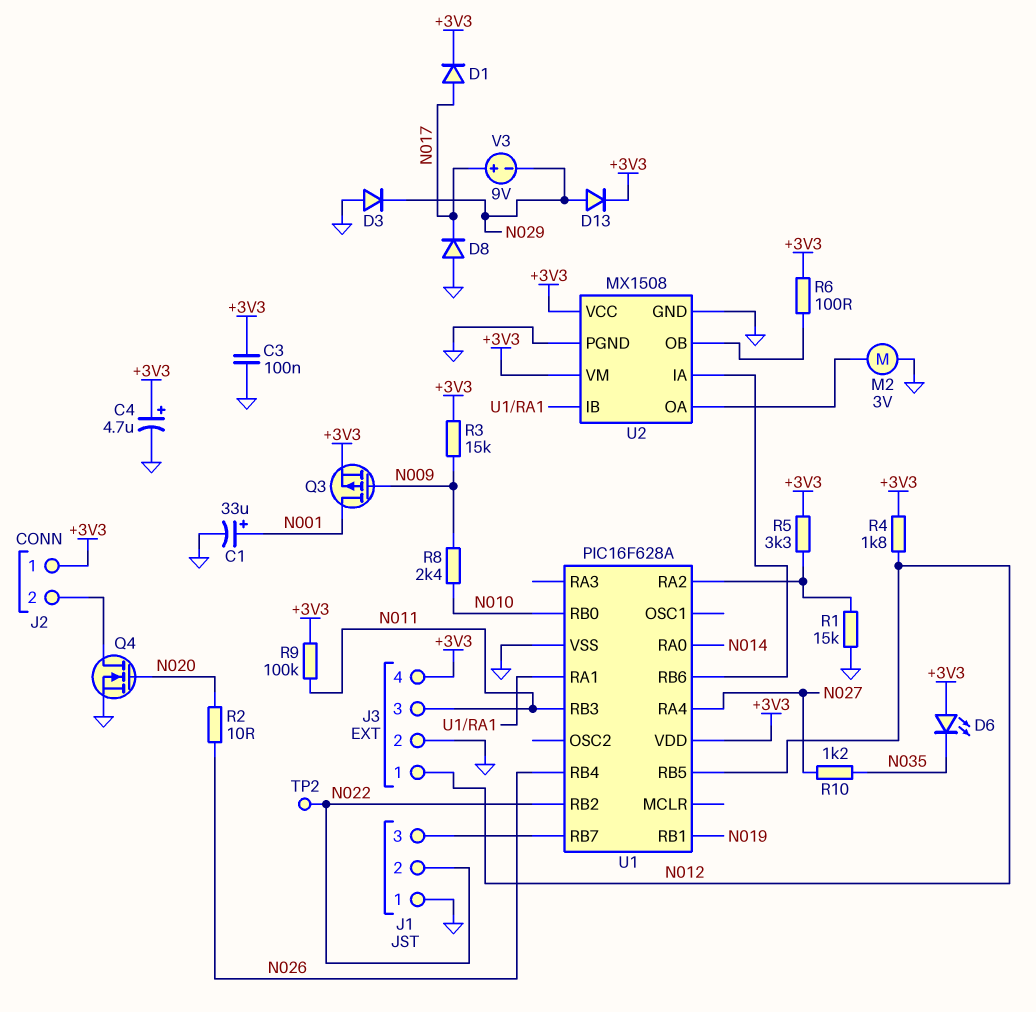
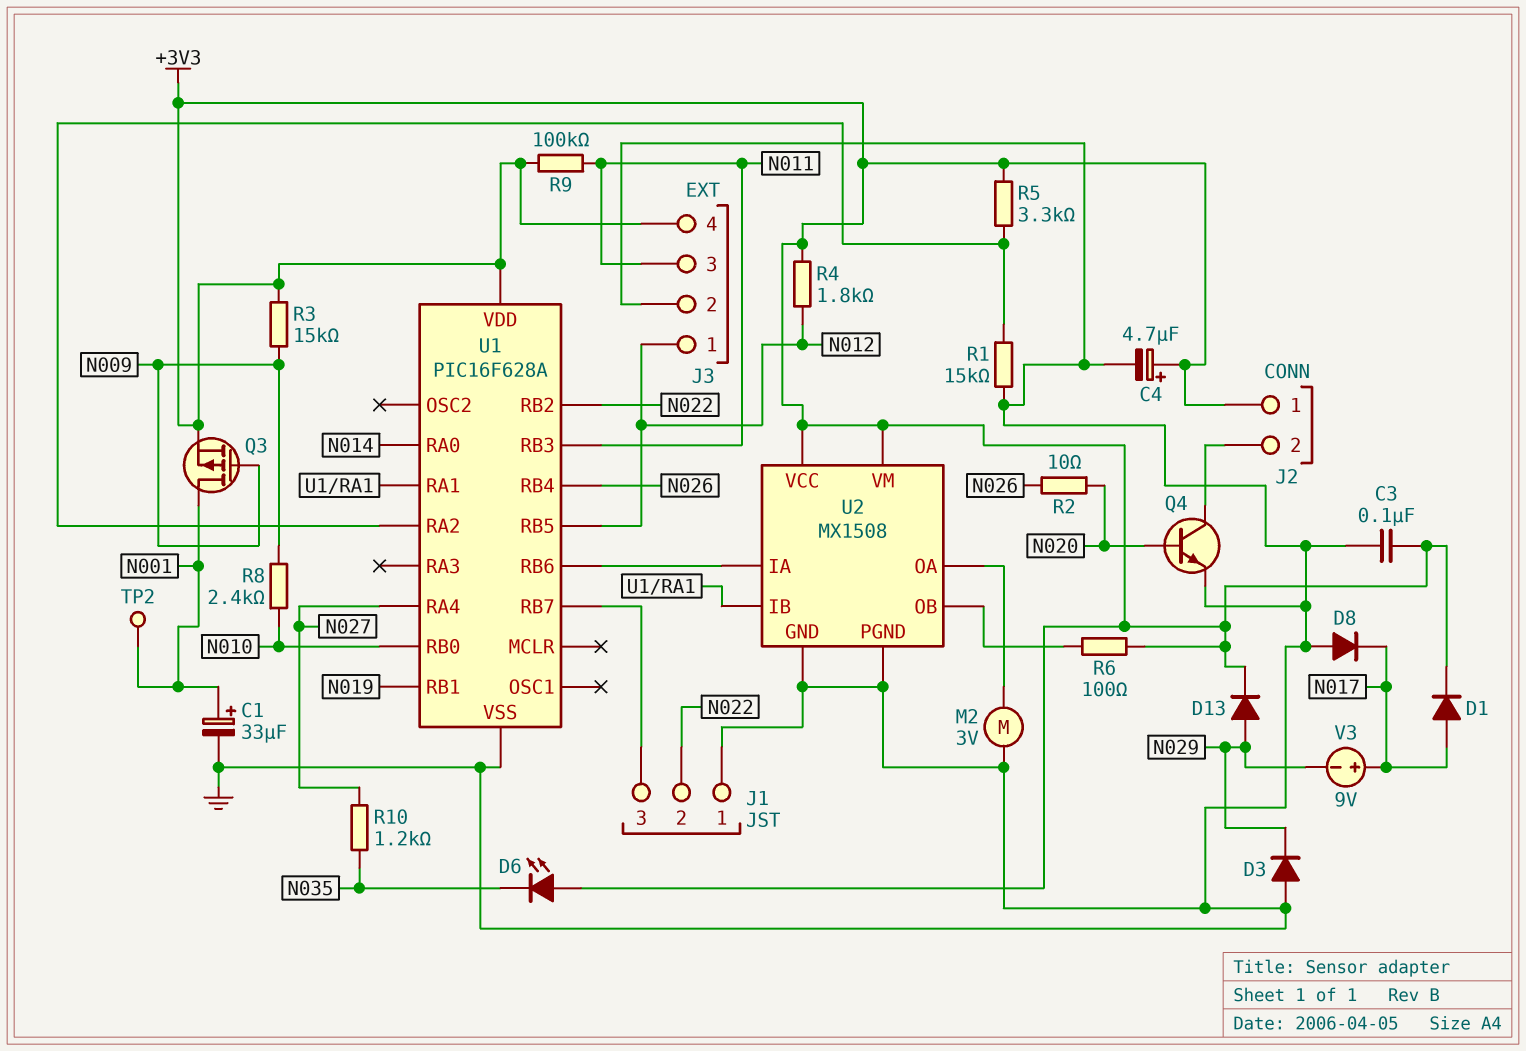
Q4: NMOS (G N020, D J2/2, S GND) -> NPN (B N020, C J2/2, E GND)
TP2: test point (N022) -> test point (N001)

